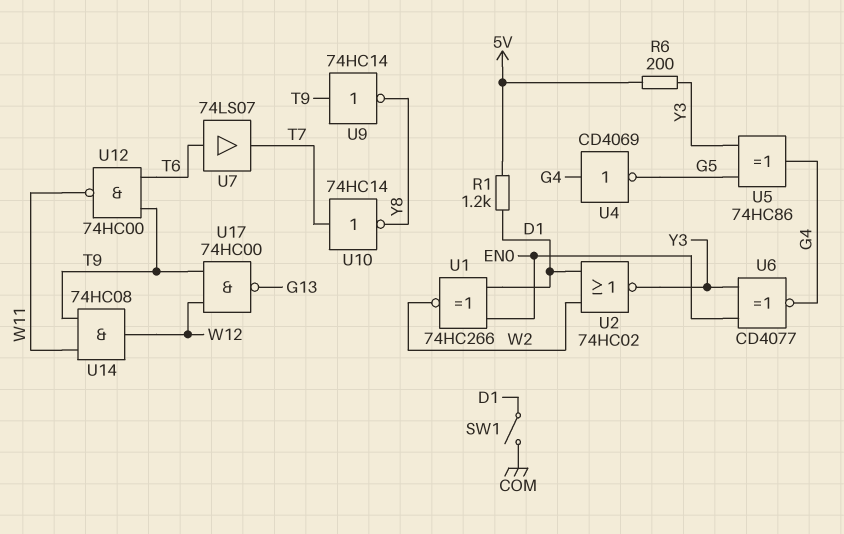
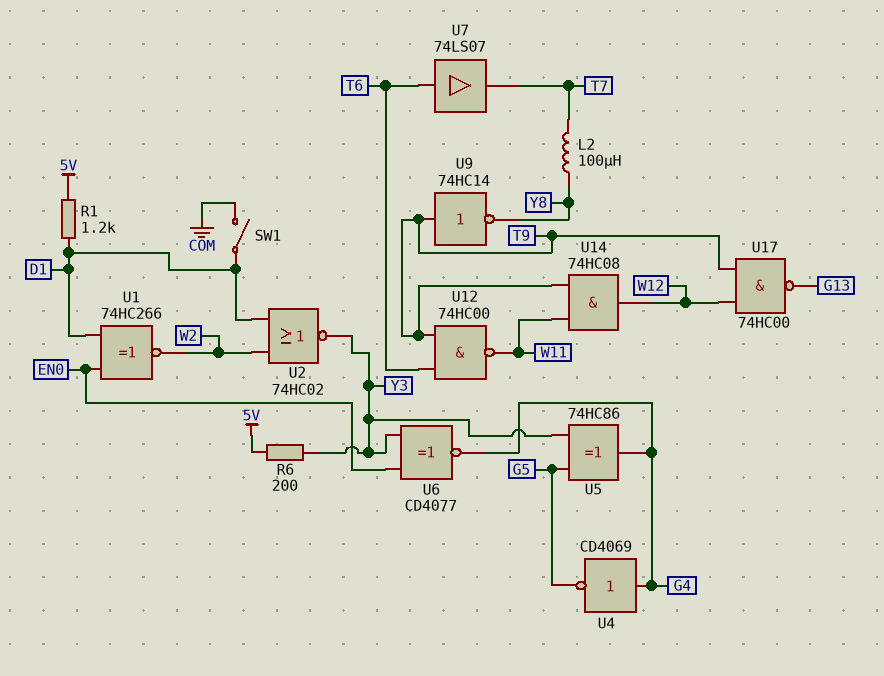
L2: none -> 100uH (T7, Y8)
U10: NOT 74HC14 (in T7, out Y8) -> none

